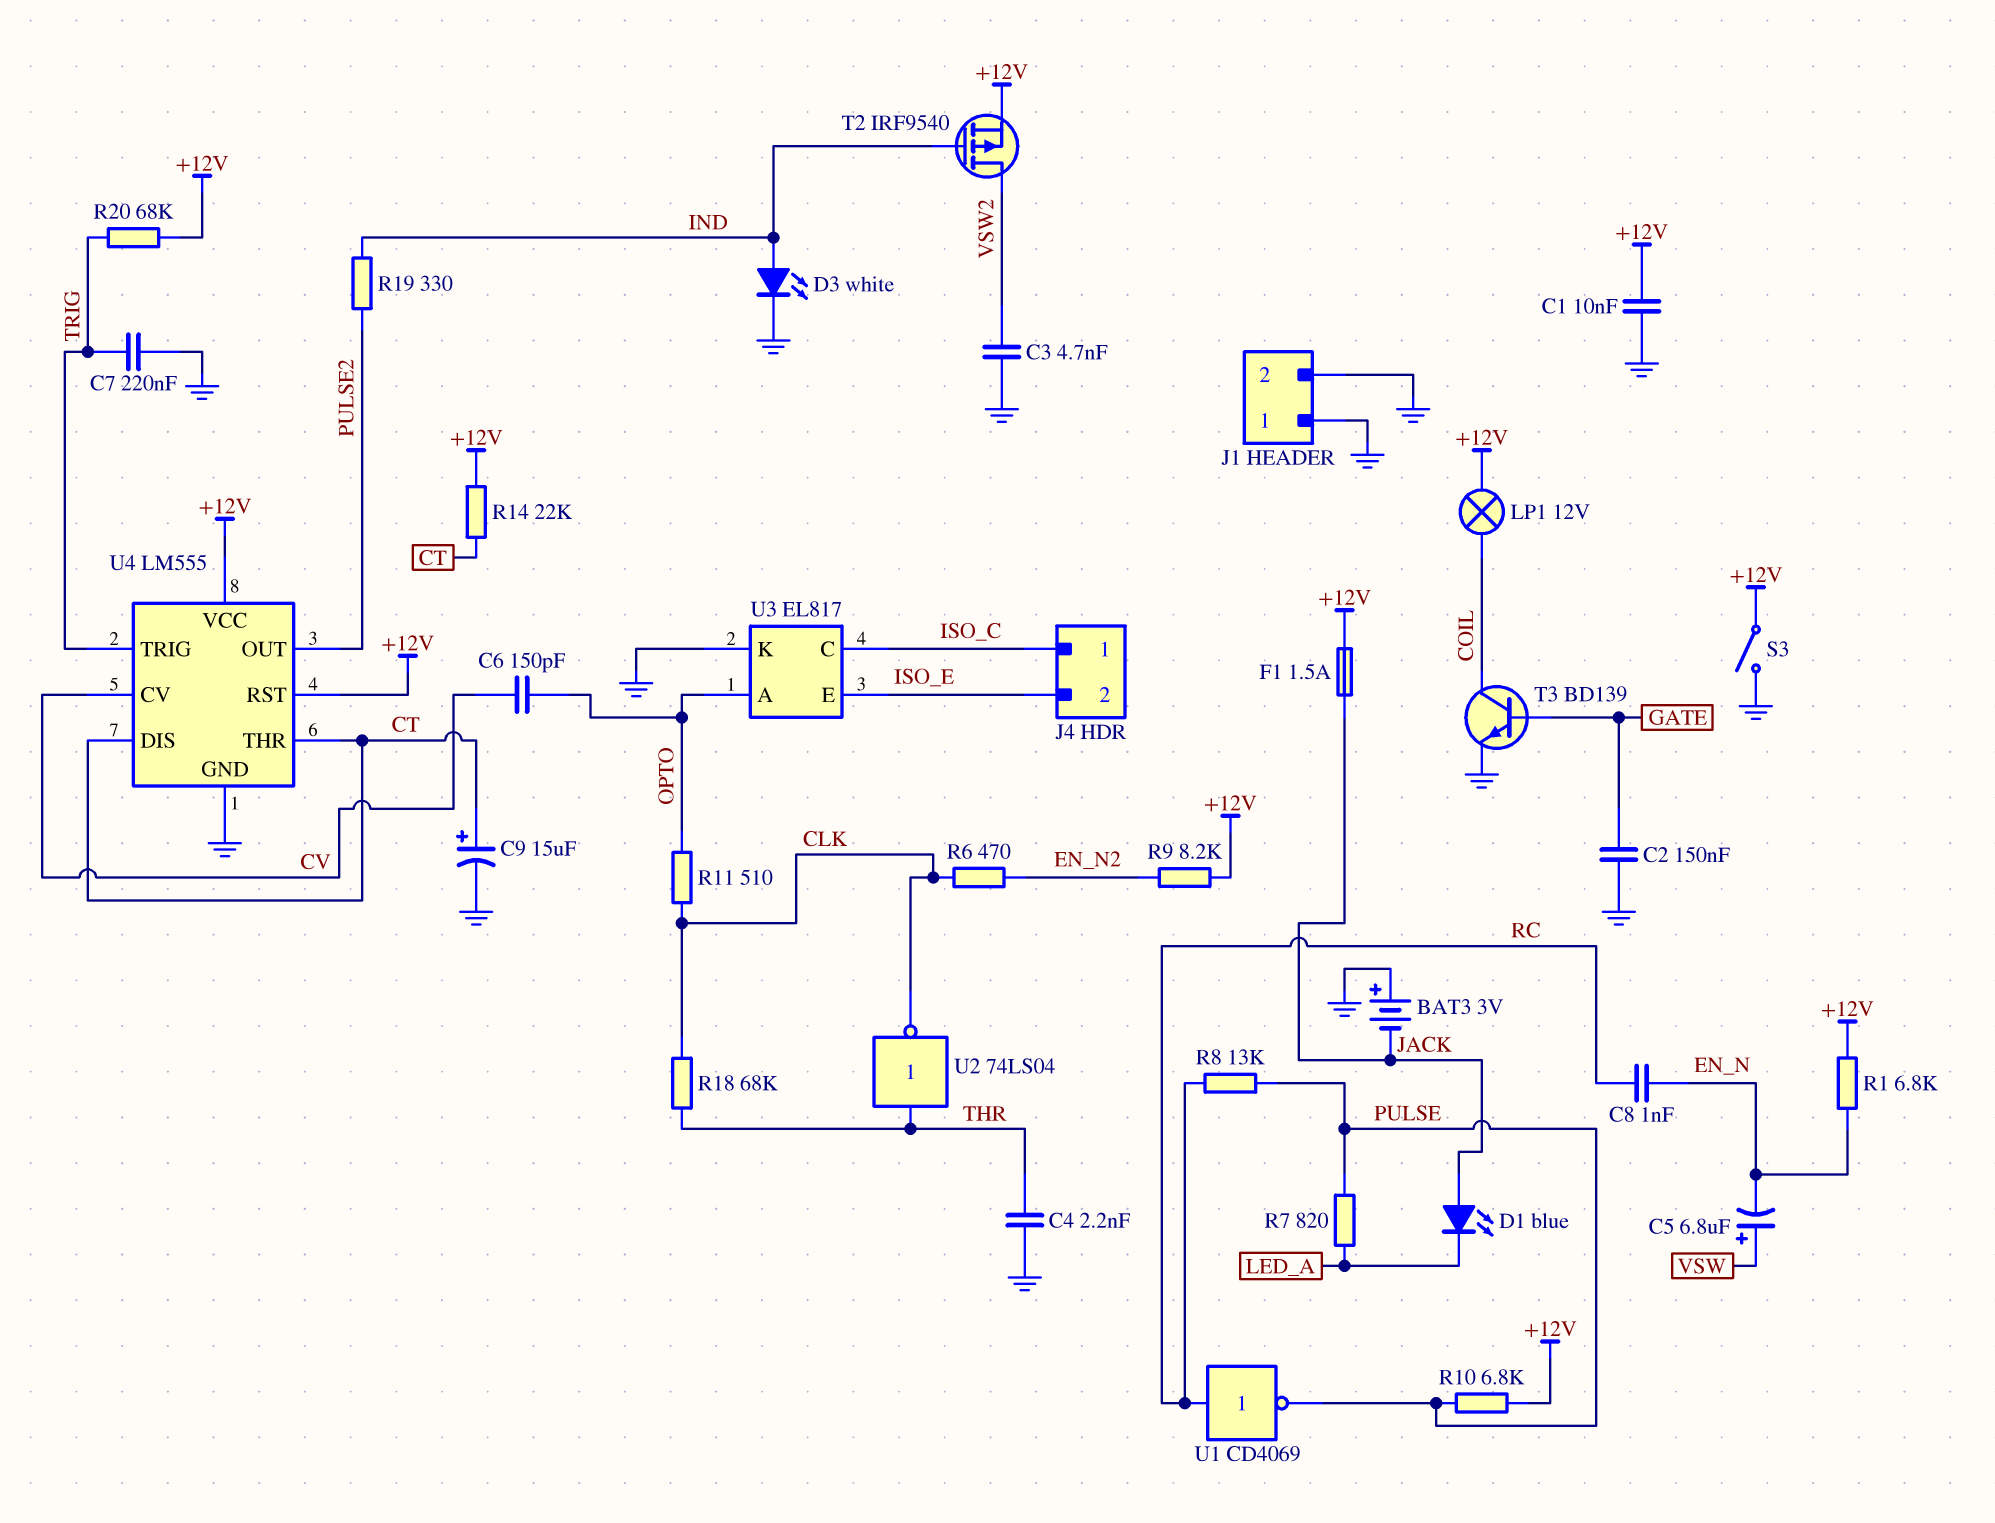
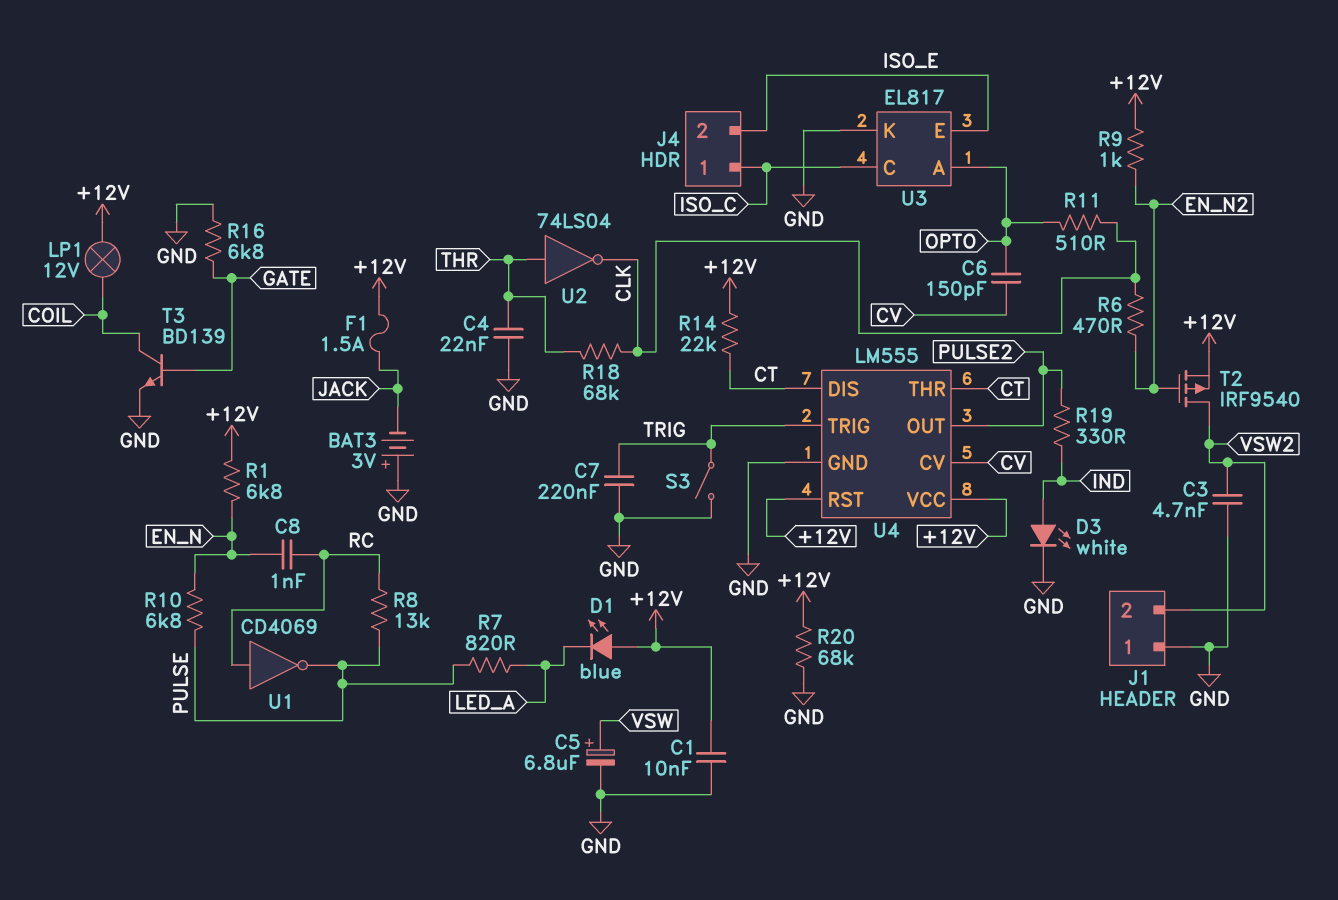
C2: 150nF (GATE, GND) -> none
C4: 2.2nF (GND, THR) -> 22nF (GND, THR)
C5: 6.8uF (plus VSW, minus EN_N) -> 6.8uF (plus VSW, minus GND)
C9: 15uF (plus CT, minus GND) -> none
D1: LED blue (A JACK, K LED_A) -> LED blue (A +12V, K LED_A)
J1 pin 2: GND -> VSW2
R9: 8.2k (+12V, EN_N2) -> 1k (+12V, EN_N2)
R10: 6.8k (+12V, PULSE) -> 6.8k (EN_N, PULSE)
R16: none -> 6.8k (GATE, GND)
R20: 68k (+12V, TRIG) -> 68k (+12V, GND)
S3: switch (+12V, GND) -> switch (GND, TRIG)
T2: PMOS IRF9540 (G IND, D VSW2, S +12V) -> PMOS IRF9540 (G EN_N2, D VSW2, S +12V)

